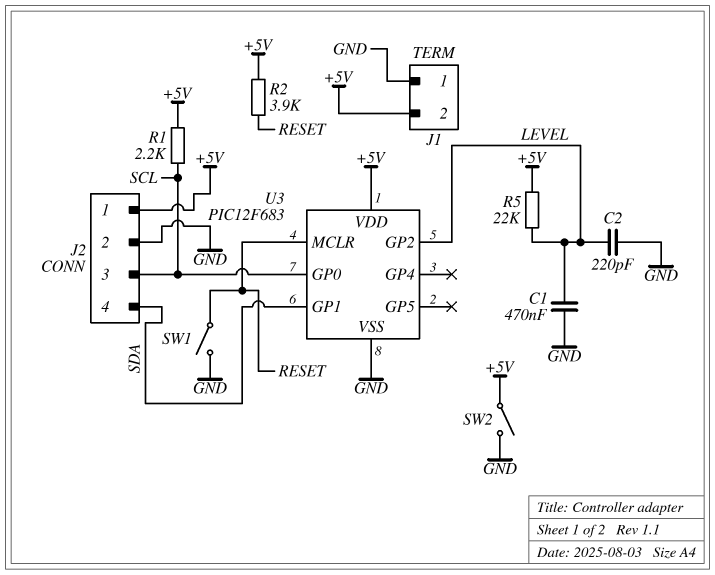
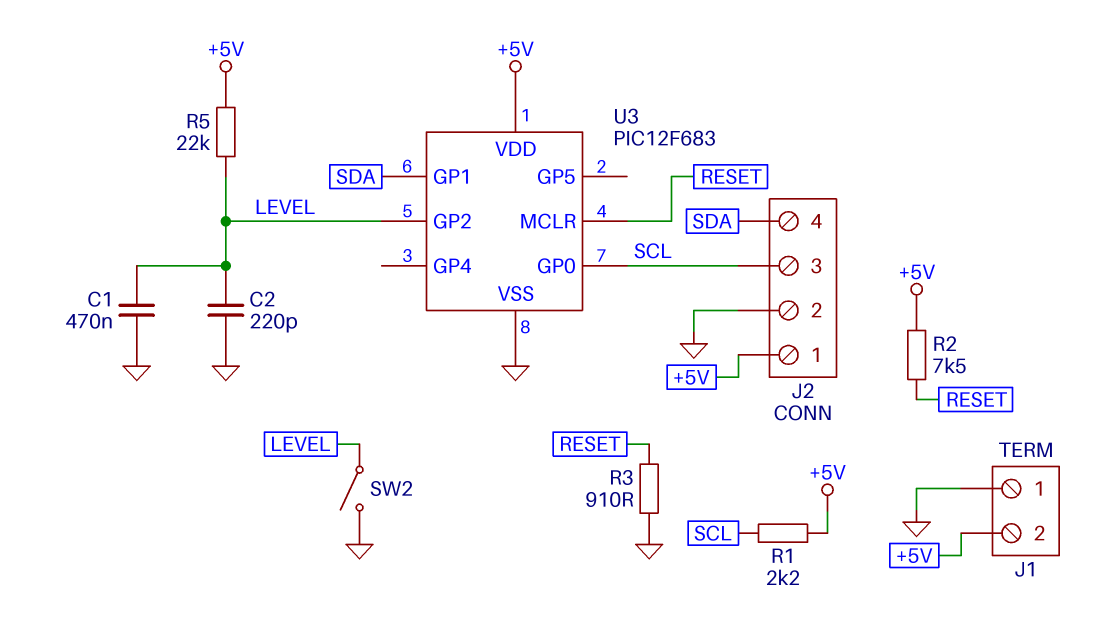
R2: 3.9k (+5V, RESET) -> 7.5k (+5V, RESET)
R3: none -> 910 (GND, RESET)
SW1: switch (GND, RESET) -> none
SW2: switch (+5V, GND) -> switch (GND, LEVEL)

